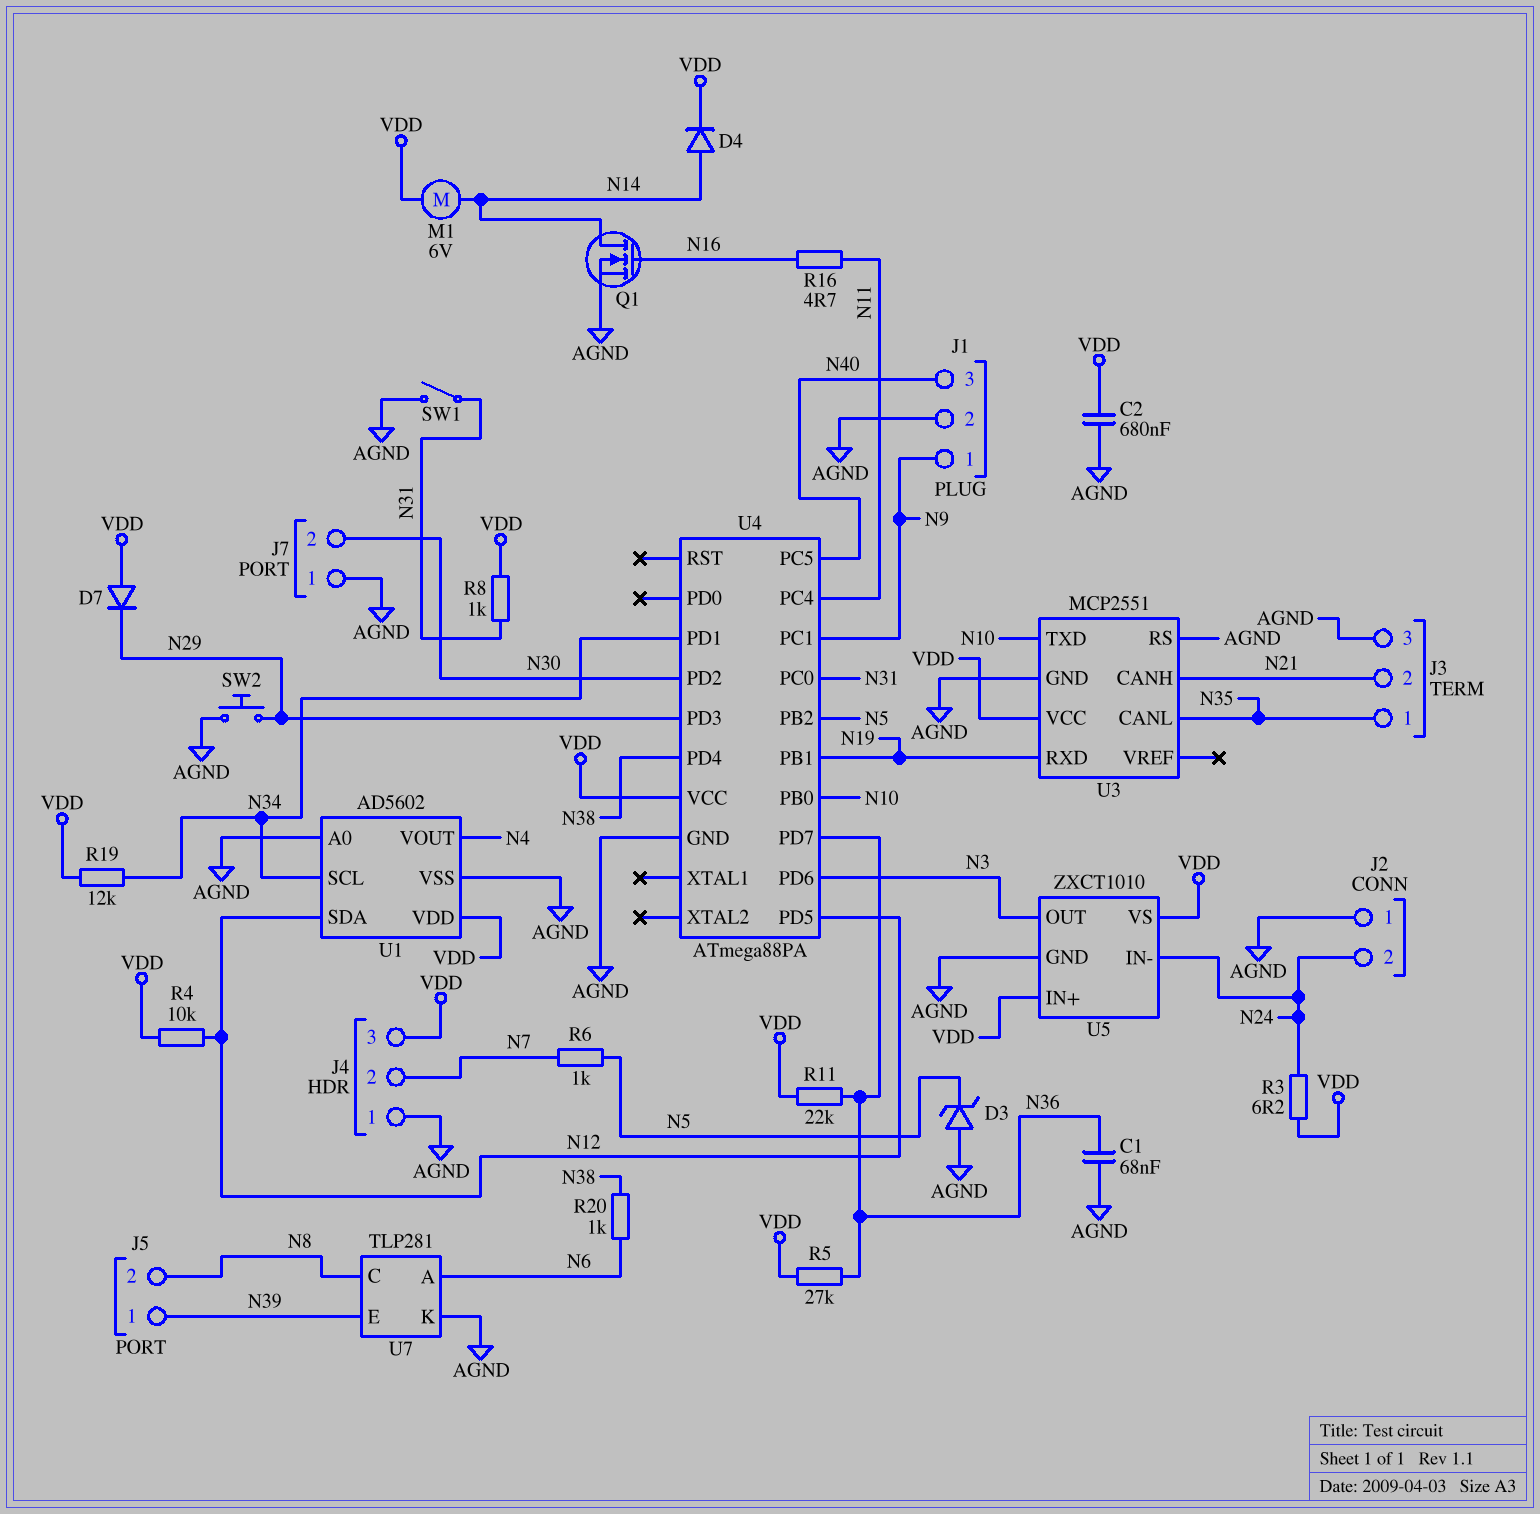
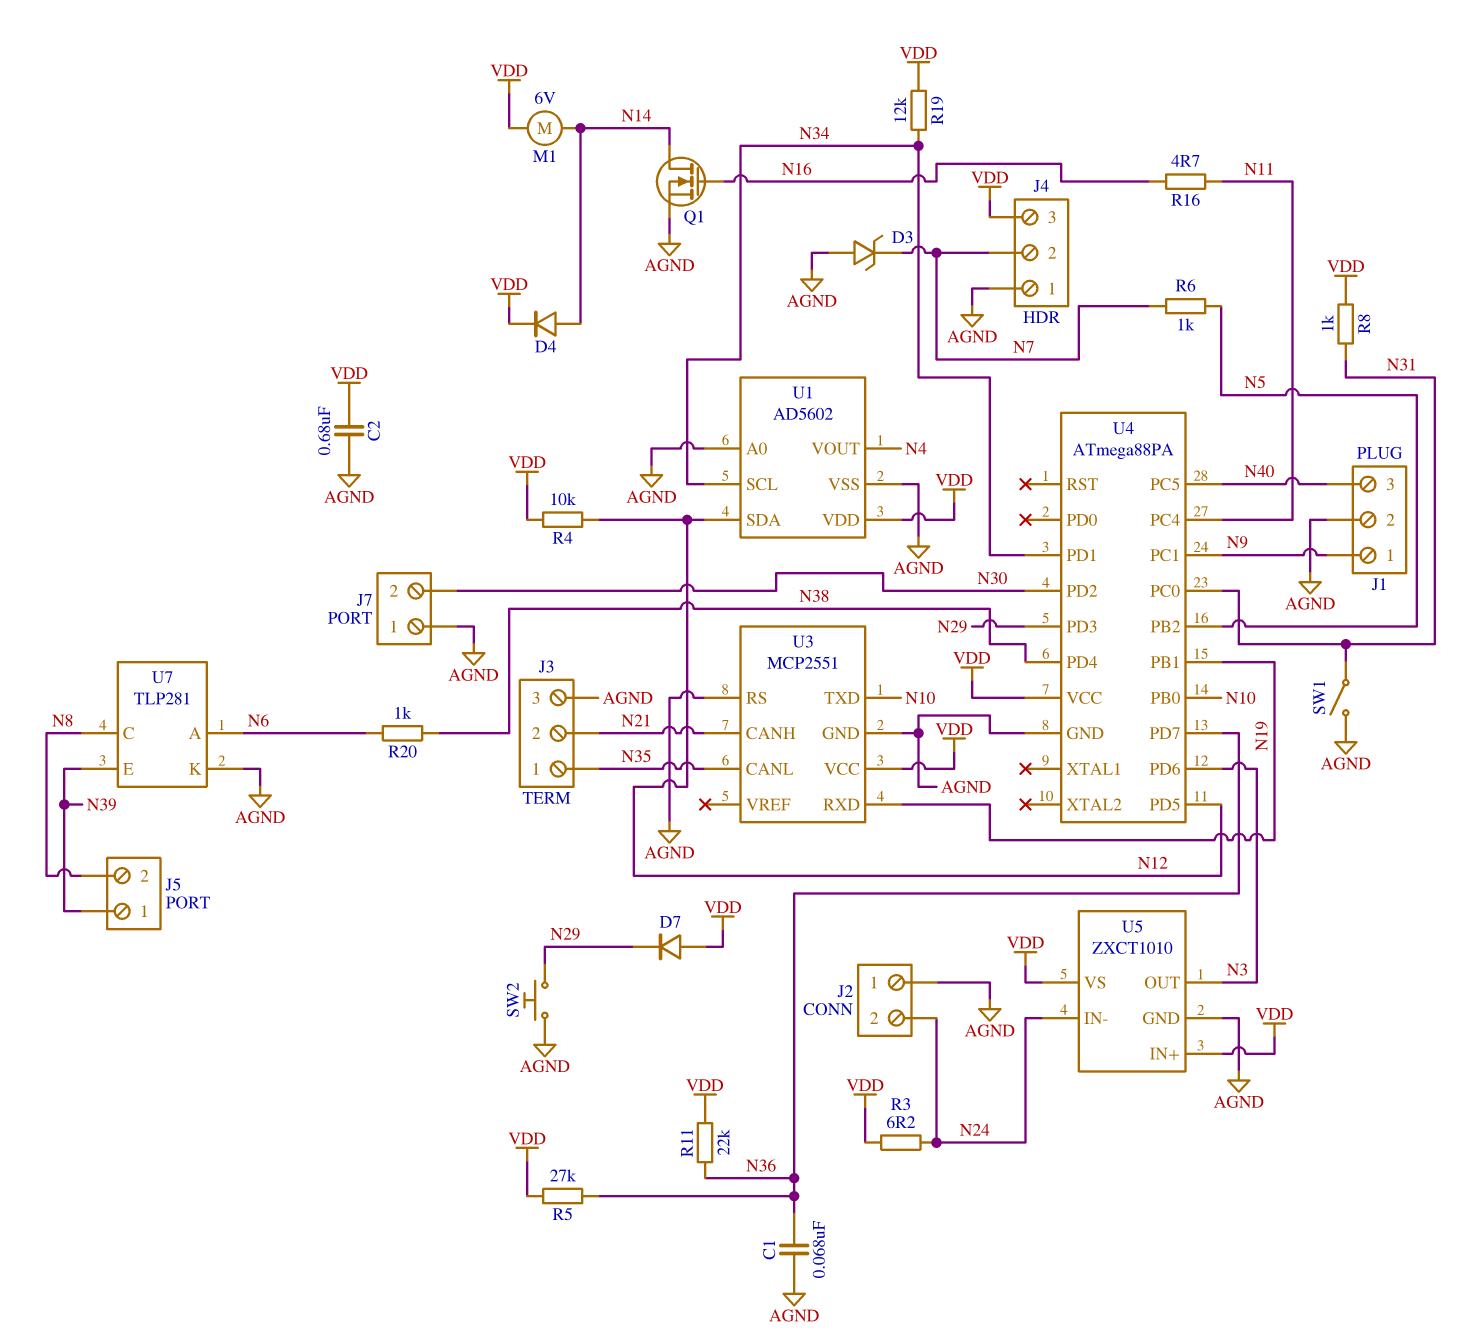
D3: zener (A AGND, K N5) -> zener (A AGND, K N7)

